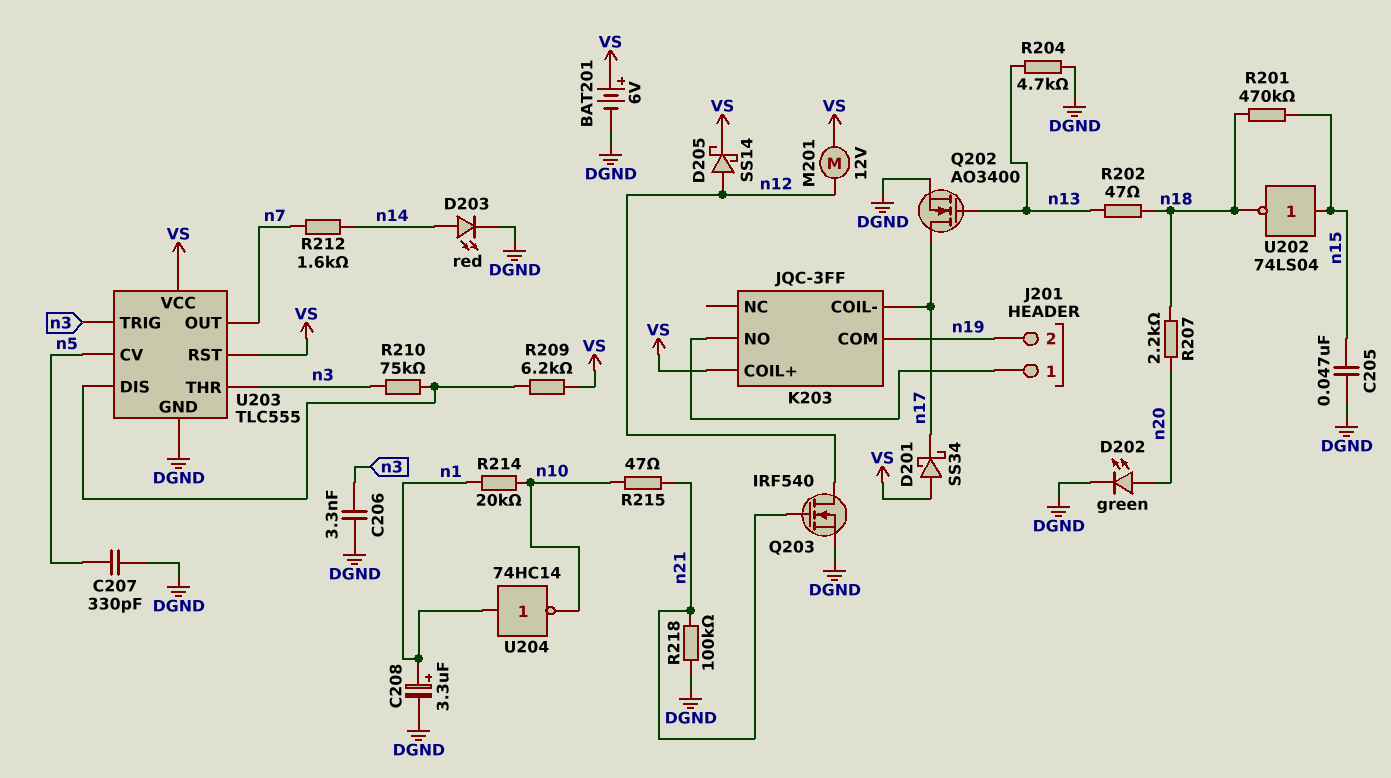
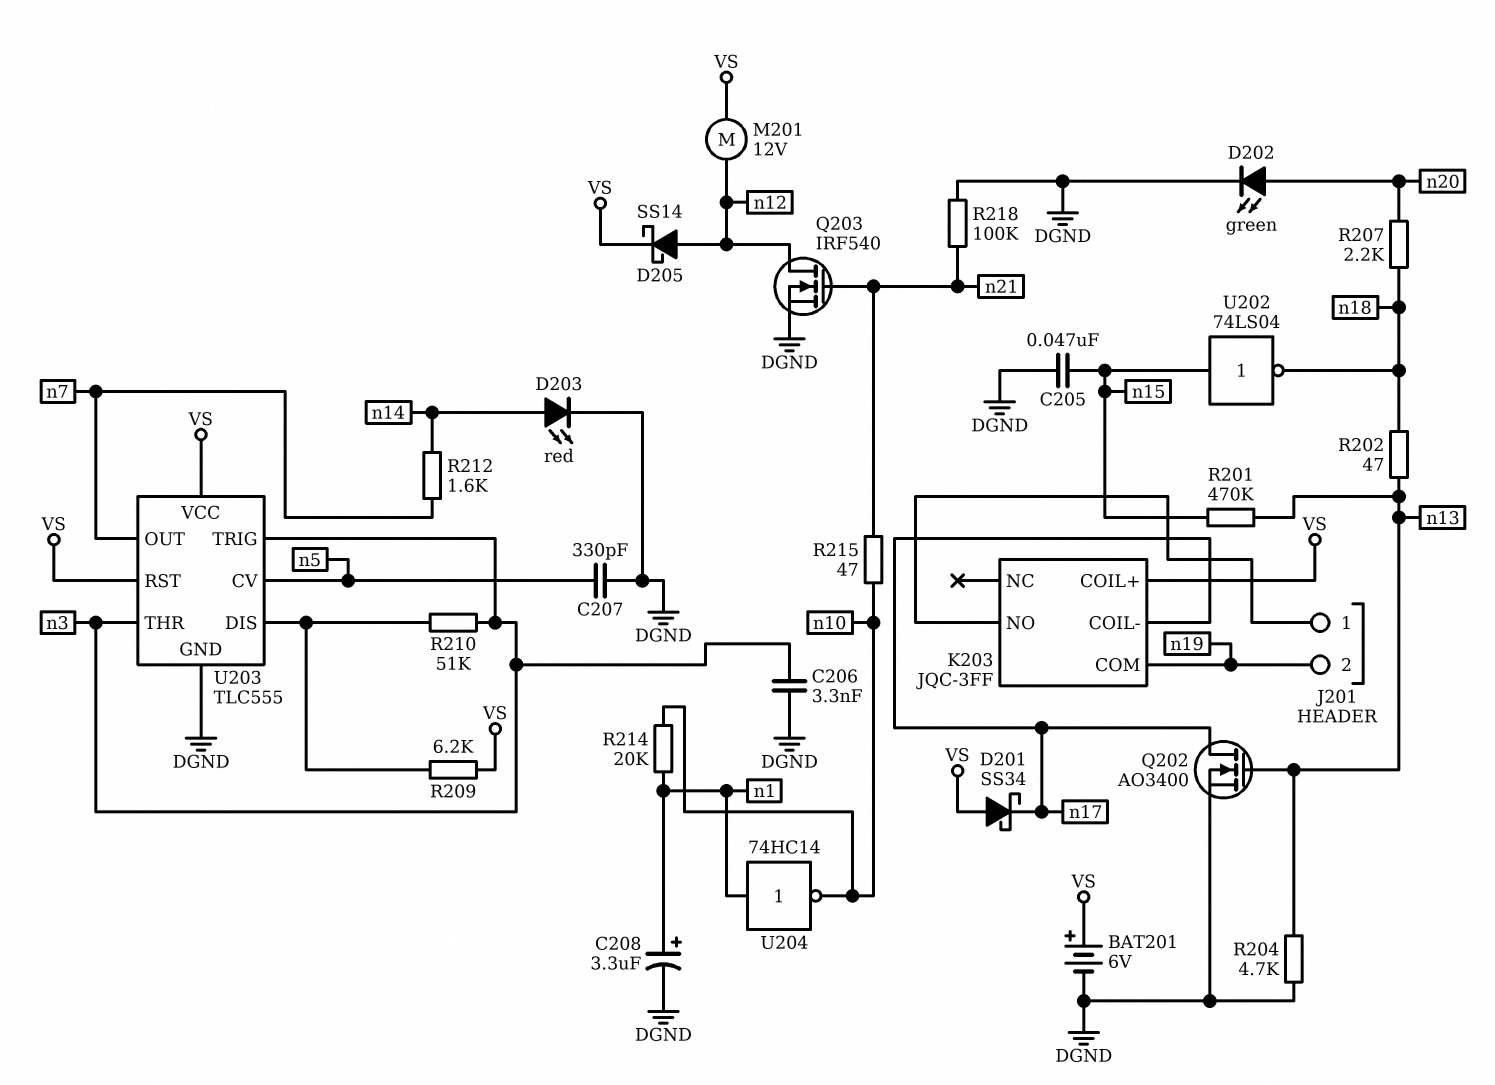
R201: 470k (n15, n18) -> 470k (n13, n15)
R210: 75k (U203/DIS, n3) -> 51k (U203/DIS, n3)

